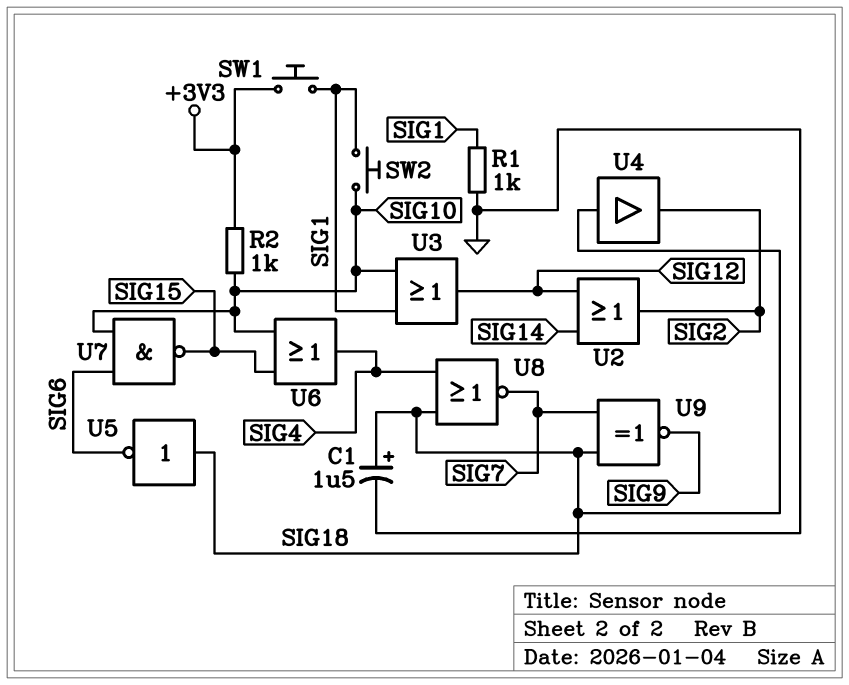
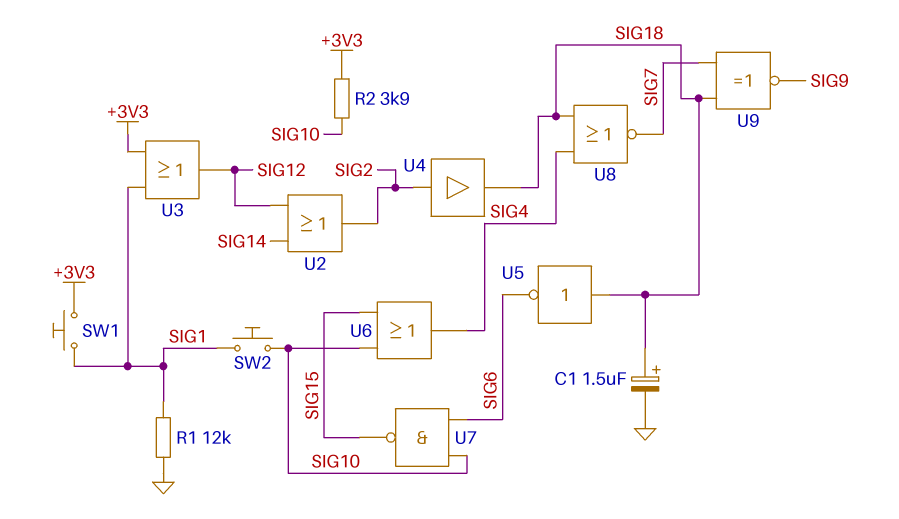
R1: 1k (GND, SIG1) -> 12k (GND, SIG1)
R2: 1k (+3V3, SIG10) -> 3.9k (+3V3, SIG10)
U3: OR (in SIG1, in SIG10, out SIG12) -> OR (in +3V3, in SIG1, out SIG12)
U4: buffer (in SIG18, out SIG2) -> buffer (in SIG2, out SIG18)

